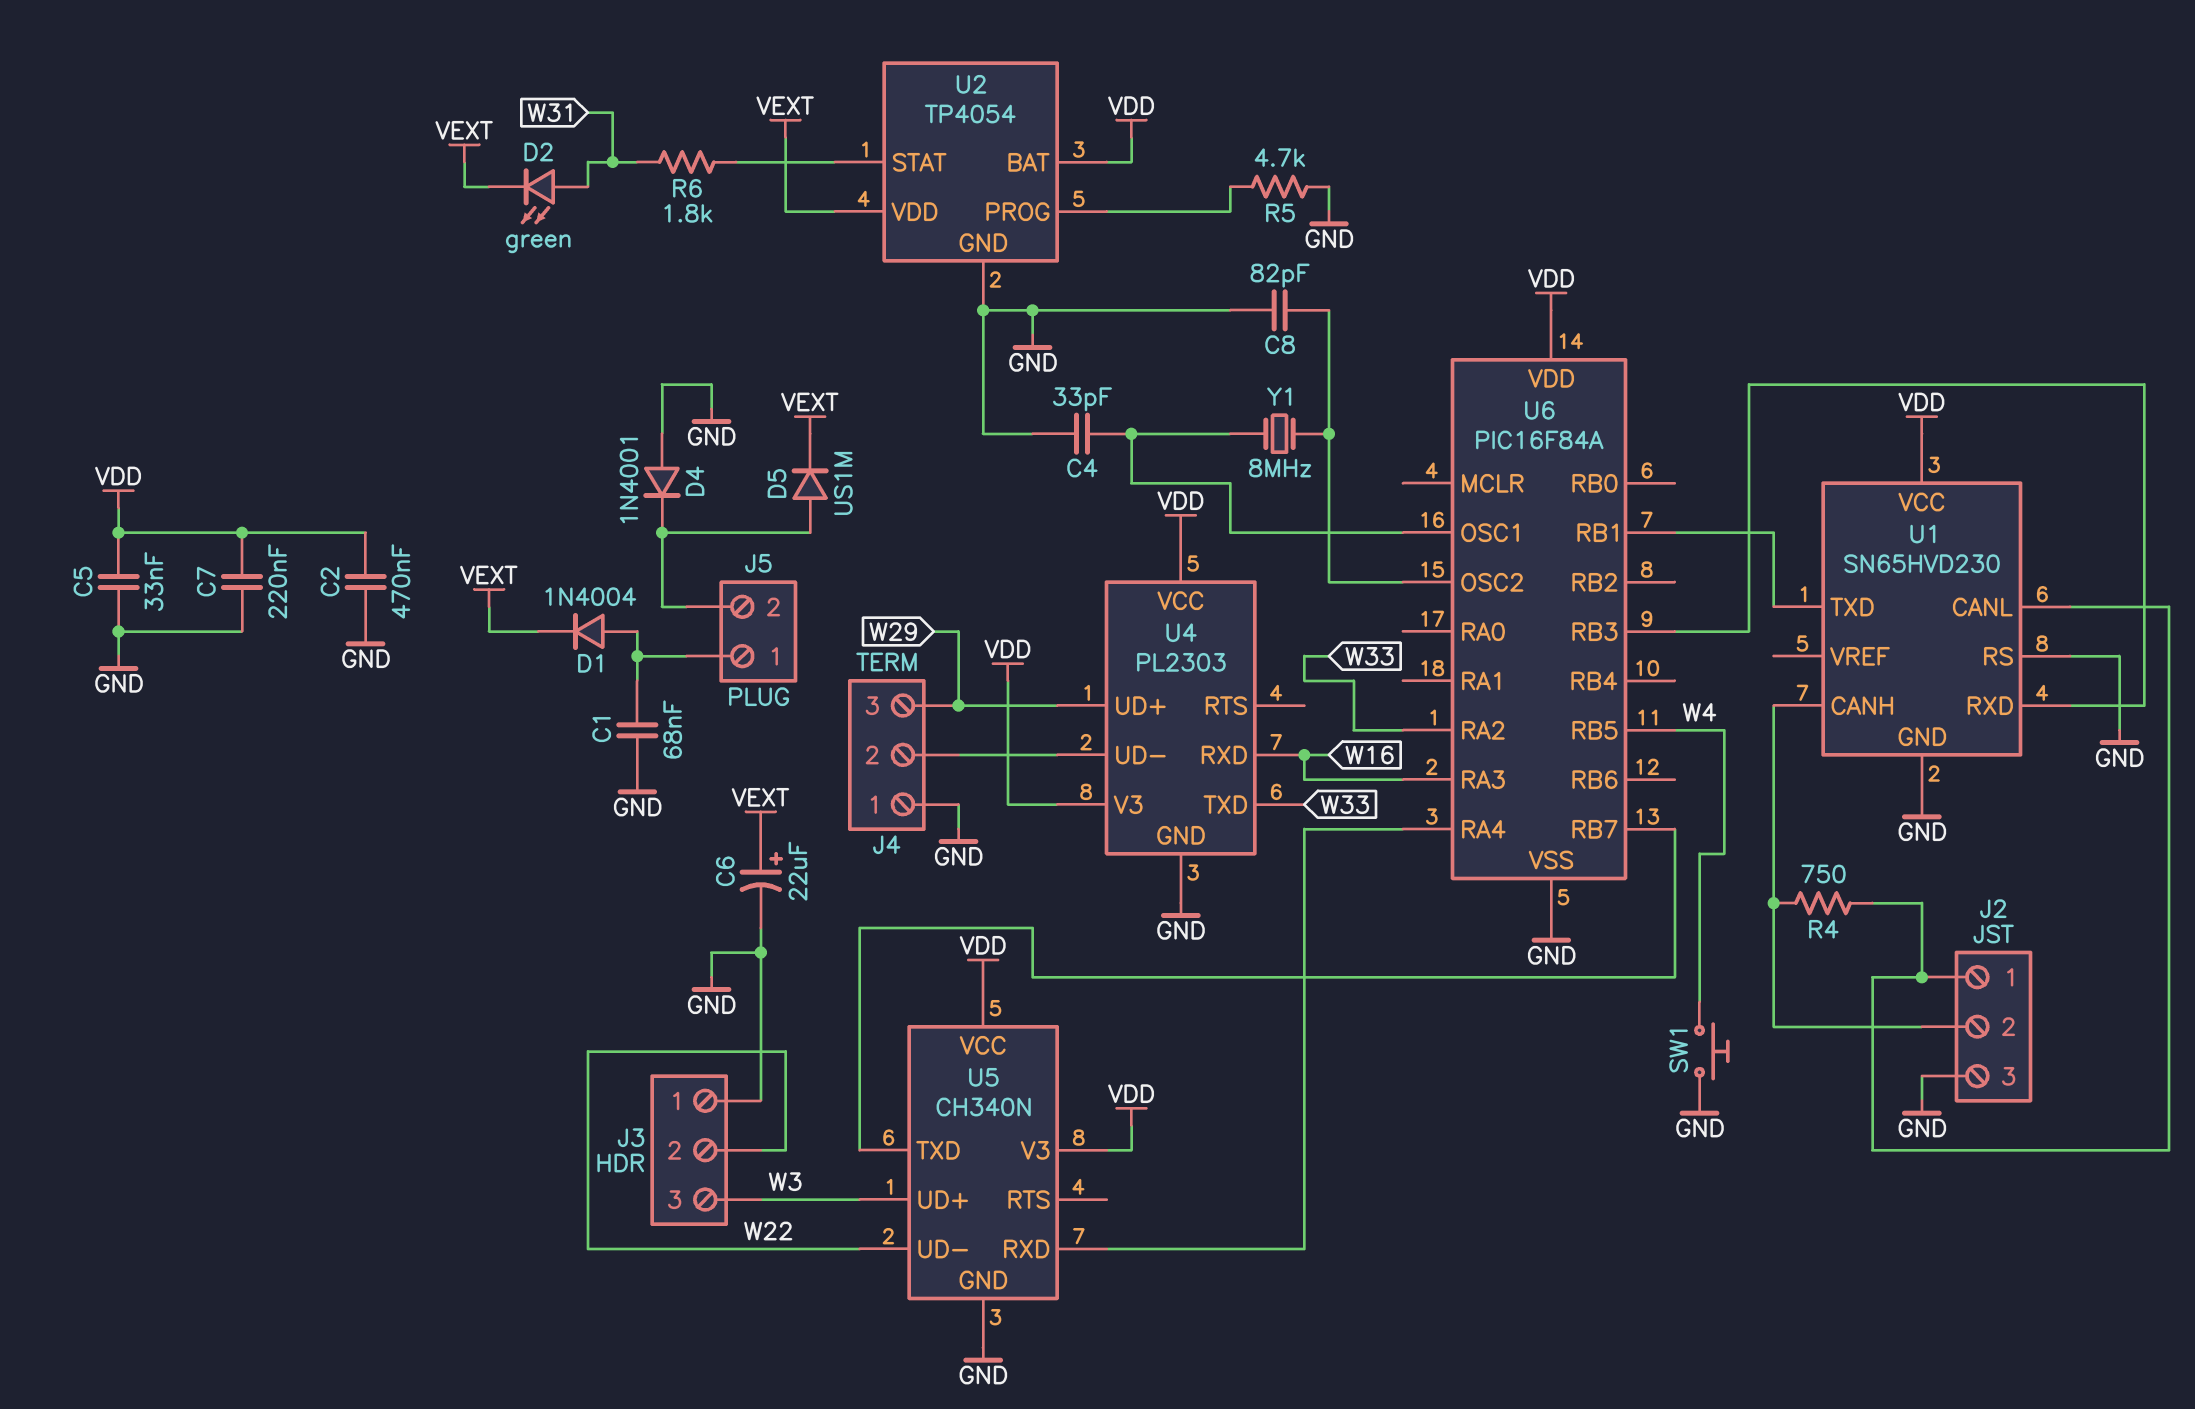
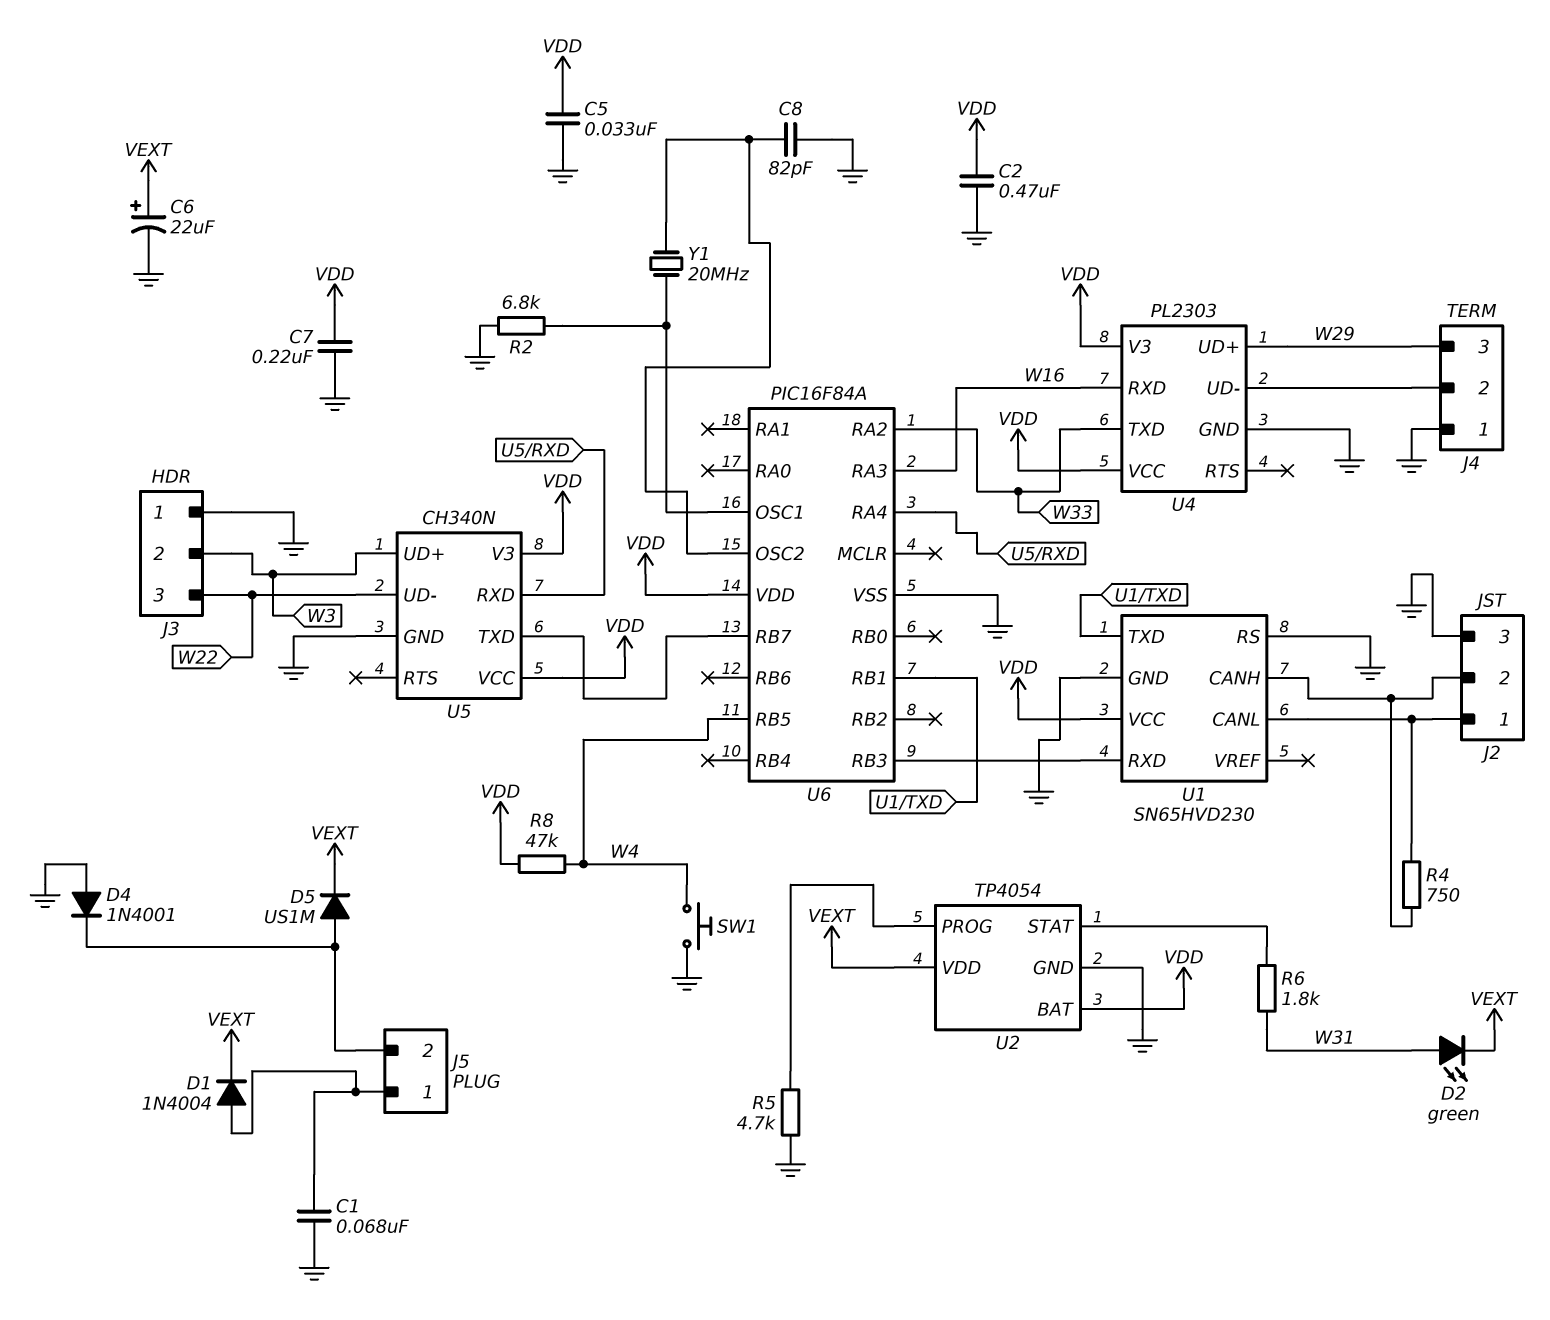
C4: 33pF (GND, U6/OSC1) -> none
J3 pin 2: W22 -> W3
J3 pin 3: W3 -> W22
R2: none -> 6.8k (GND, U6/OSC1)
R8: none -> 47k (VDD, W4)
Y1: 8MHz (U6/OSC1, U6/OSC2) -> 20MHz (U6/OSC1, U6/OSC2)

